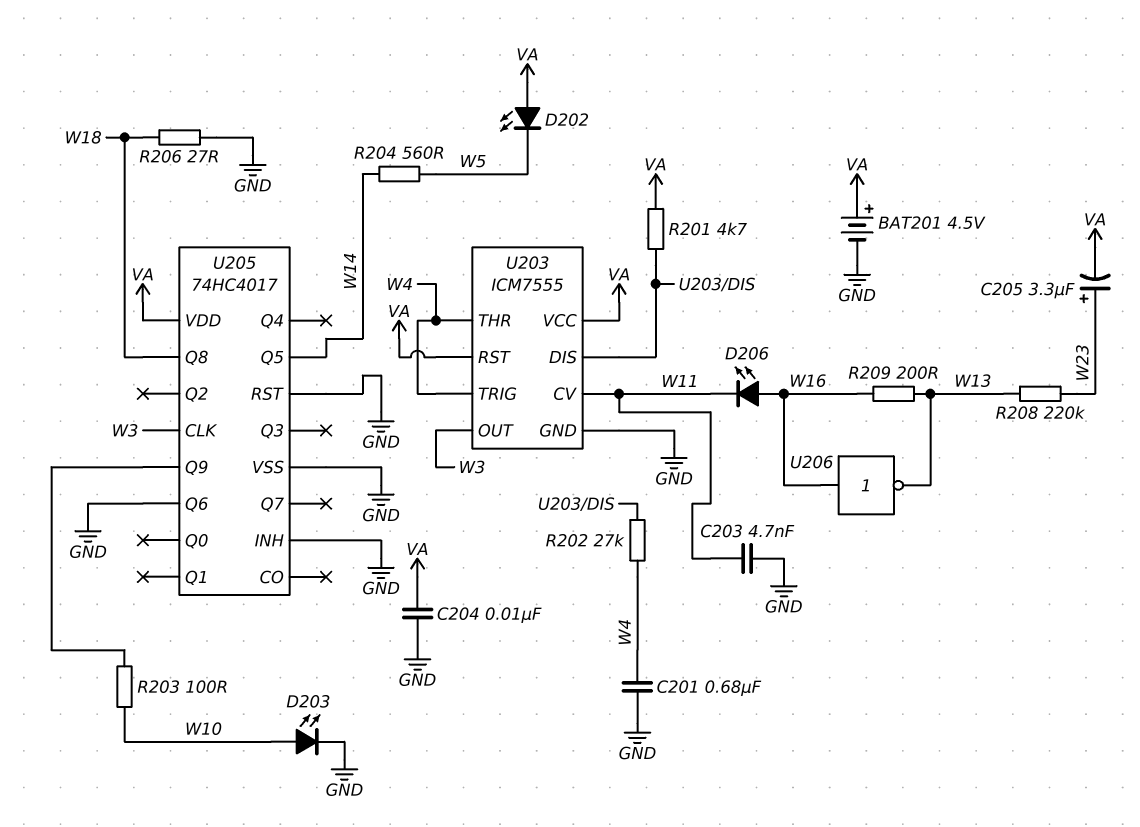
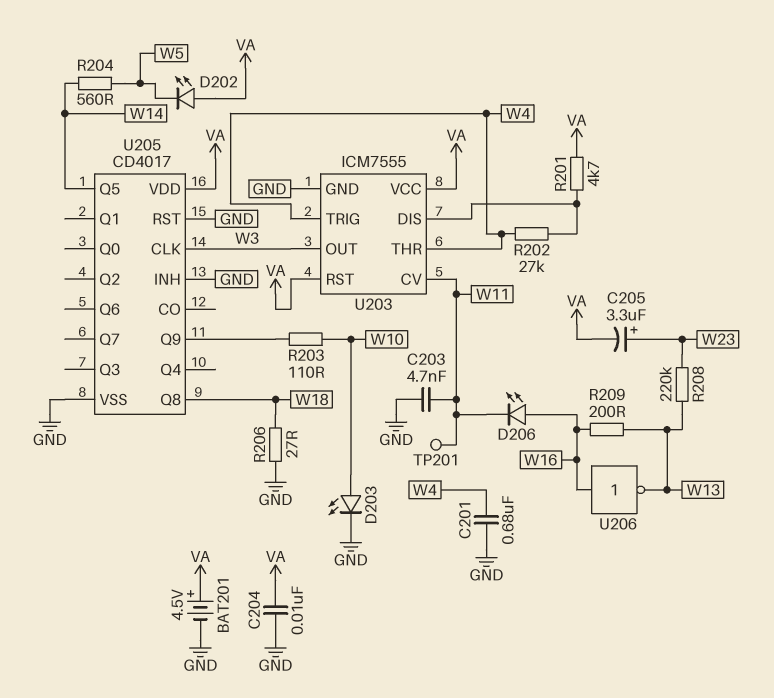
R203: 100 (U205/Q9, W10) -> 110 (U205/Q9, W10)
TP201: none -> test point (W11)
U205: 74HC4017 -> CD4017
U205 pin Q6: GND -> none

